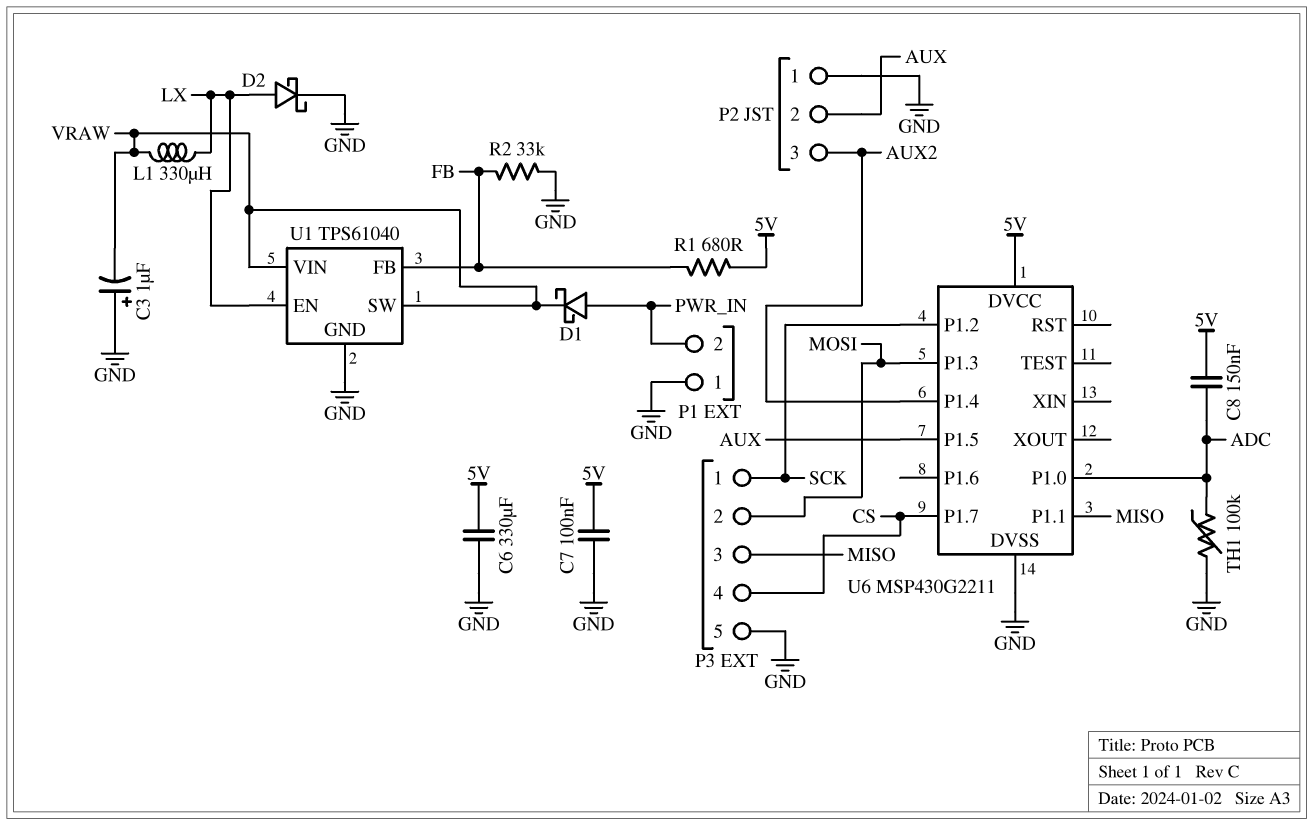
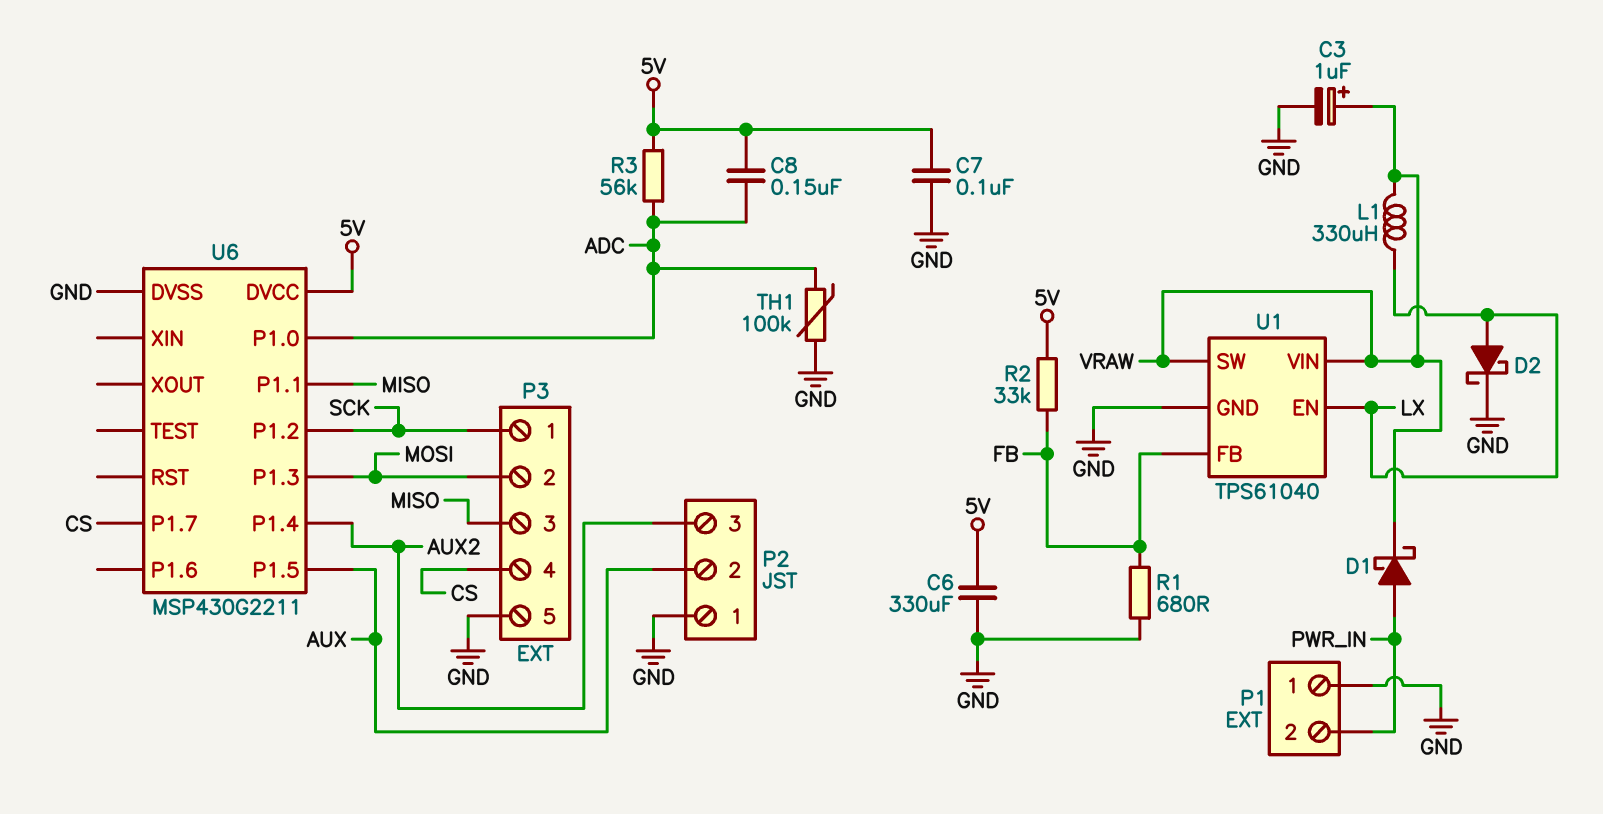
C3: 1uF (plus GND, minus VRAW) -> 1uF (plus VRAW, minus GND)
R1: 680 (5V, FB) -> 680 (FB, GND)
R2: 33k (FB, GND) -> 33k (5V, FB)
R3: none -> 56k (5V, ADC)

